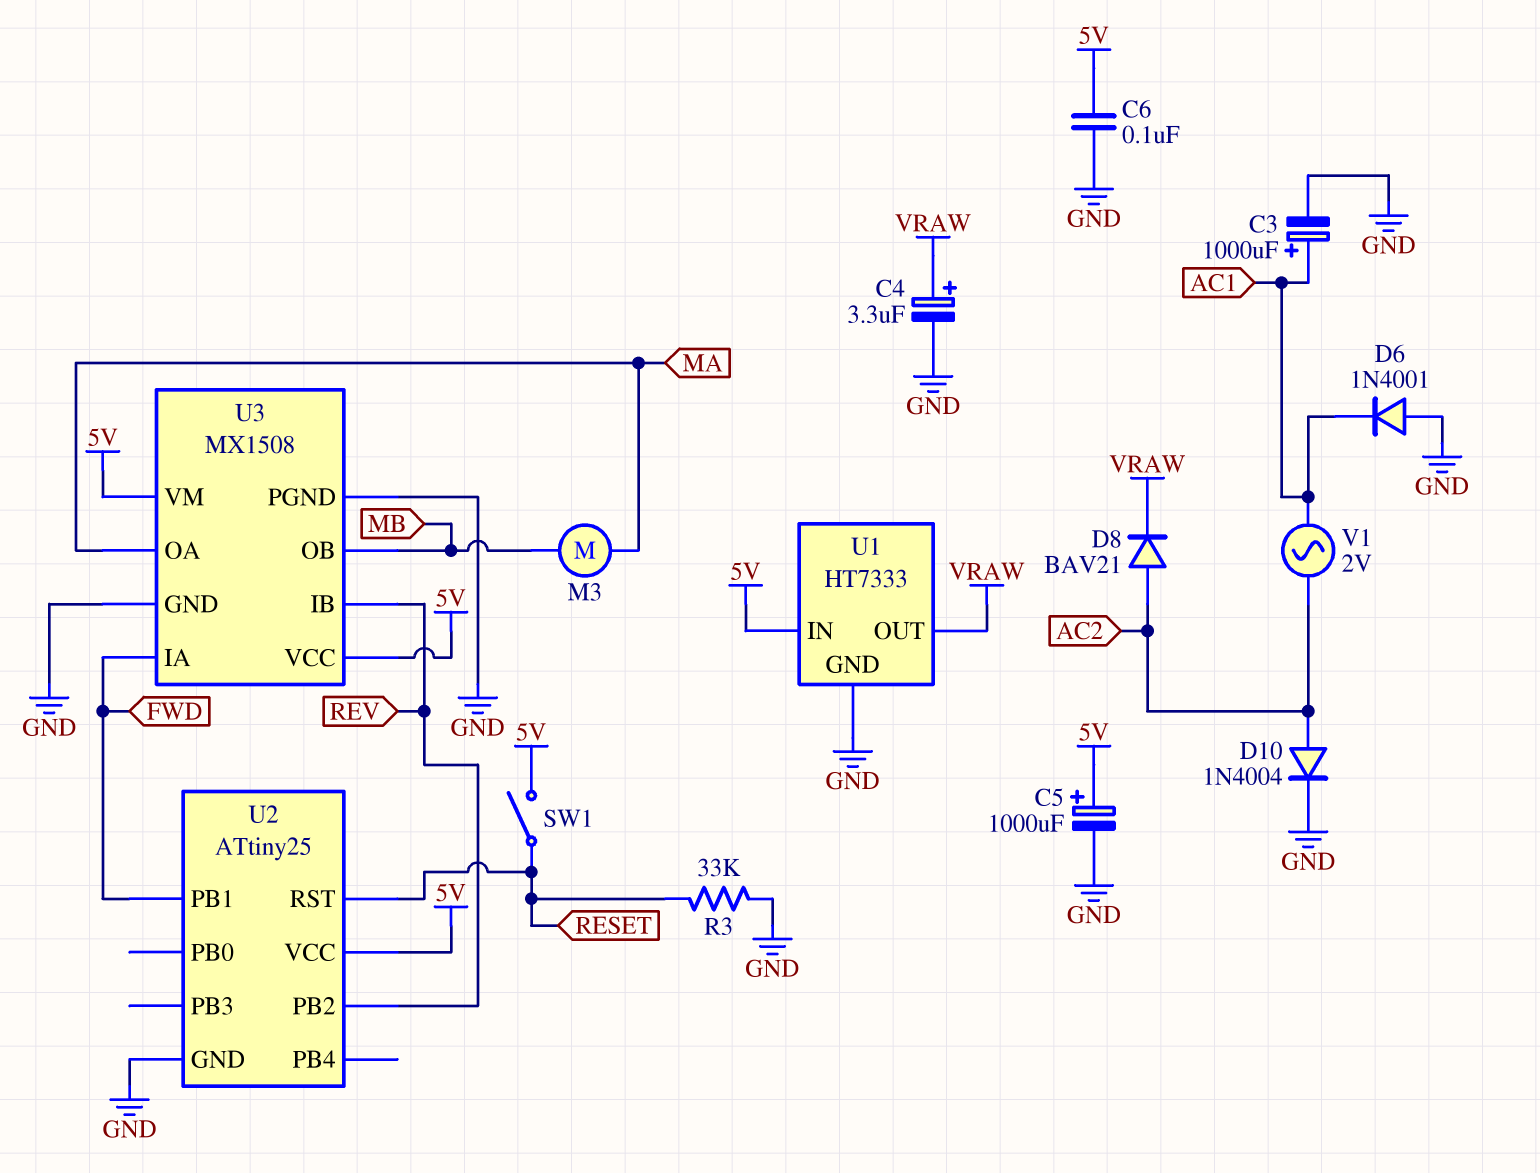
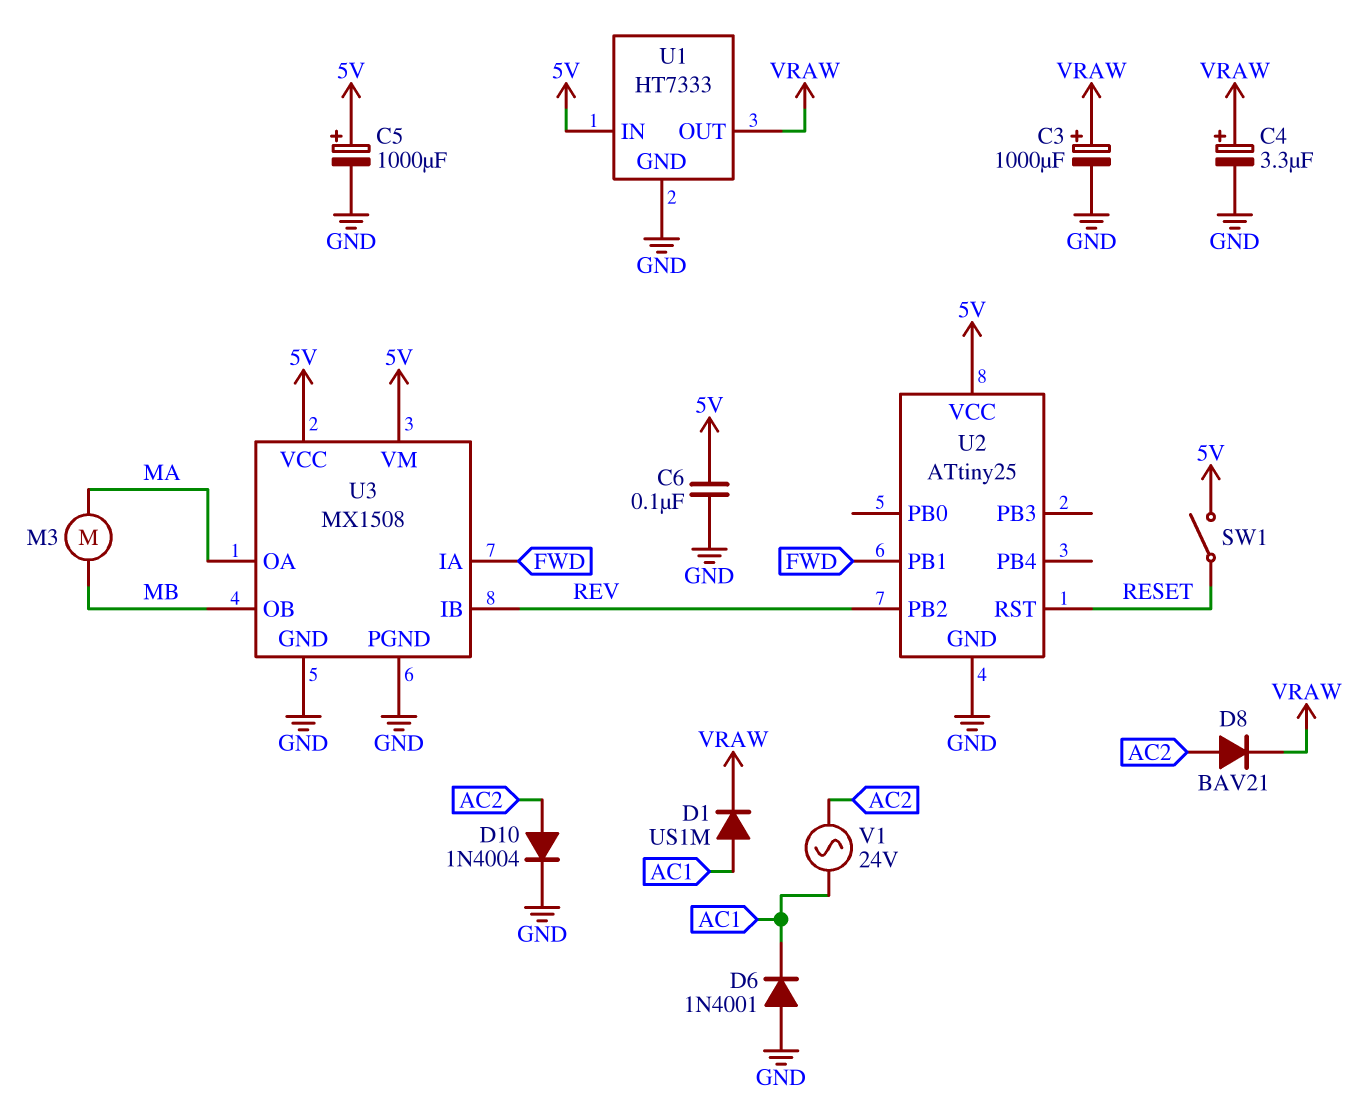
C3: 1000uF (plus AC1, minus GND) -> 1000uF (plus VRAW, minus GND)
D1: none -> diode US1M (A AC1, K VRAW)
R3: 33k (GND, RESET) -> none
V1: AC 2V (AC1, AC2) -> AC 24V (AC1, AC2)

